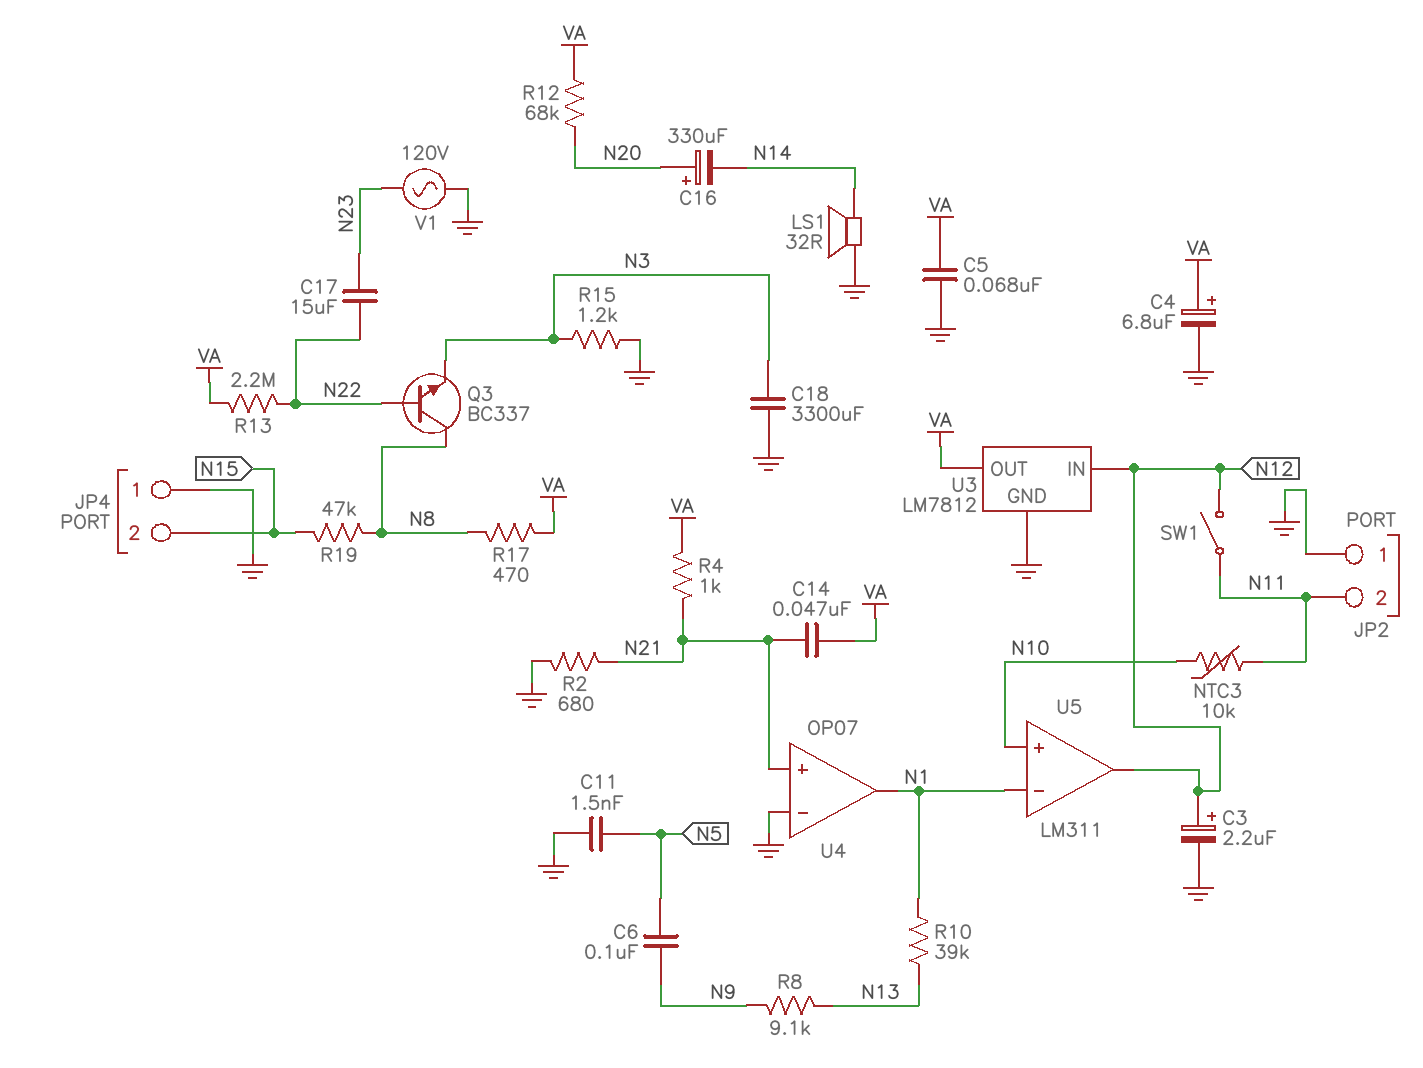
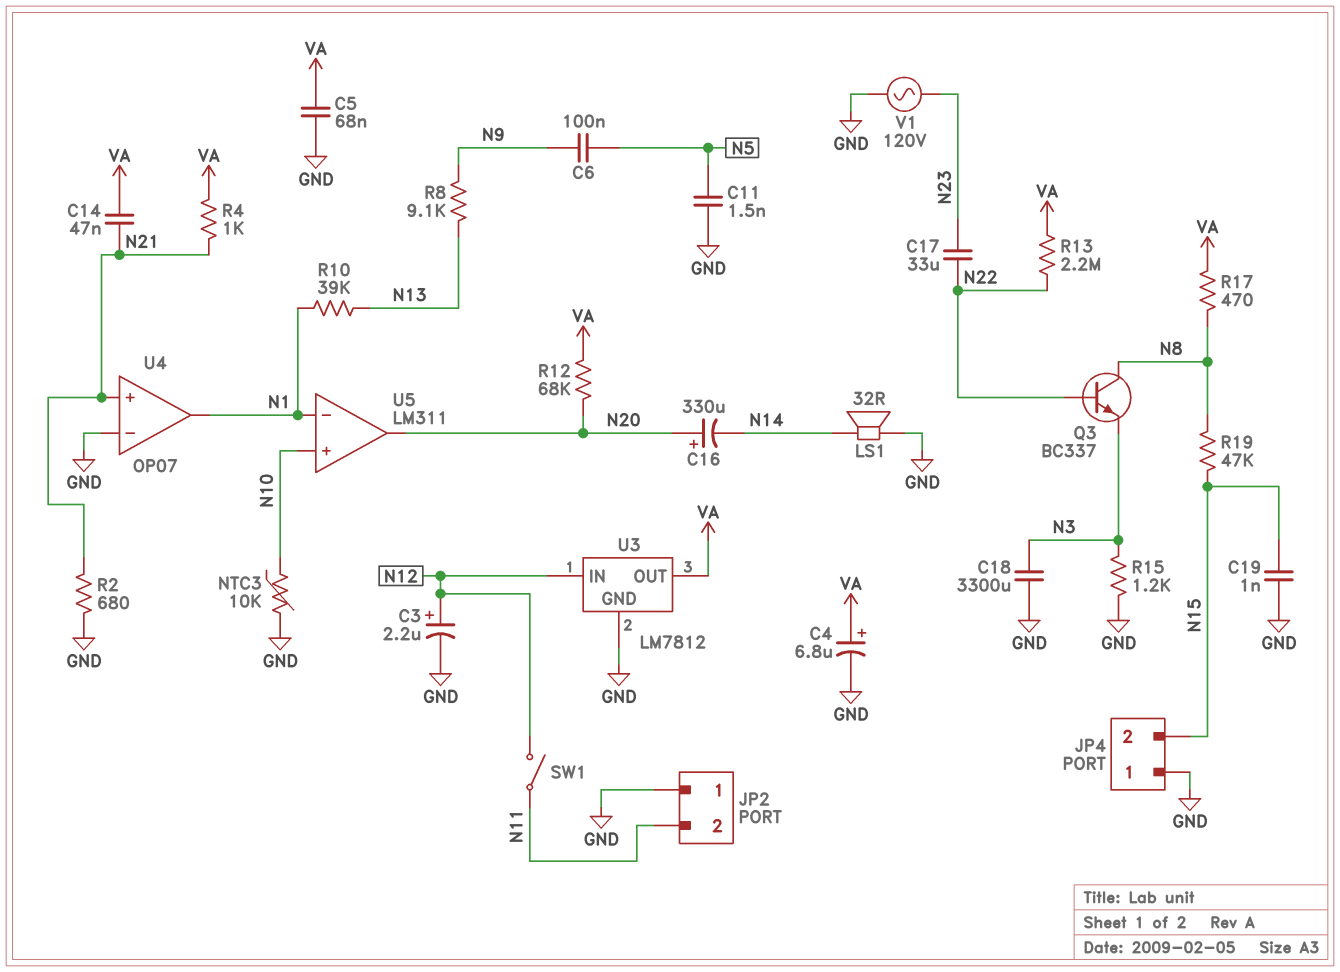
C17: 15uF (N22, N23) -> 33uF (N22, N23)
C19: none -> 1nF (GND, N15)
NTC3: 10k (N10, N11) -> 10k (GND, N10)
U5 pin out: N12 -> N20

